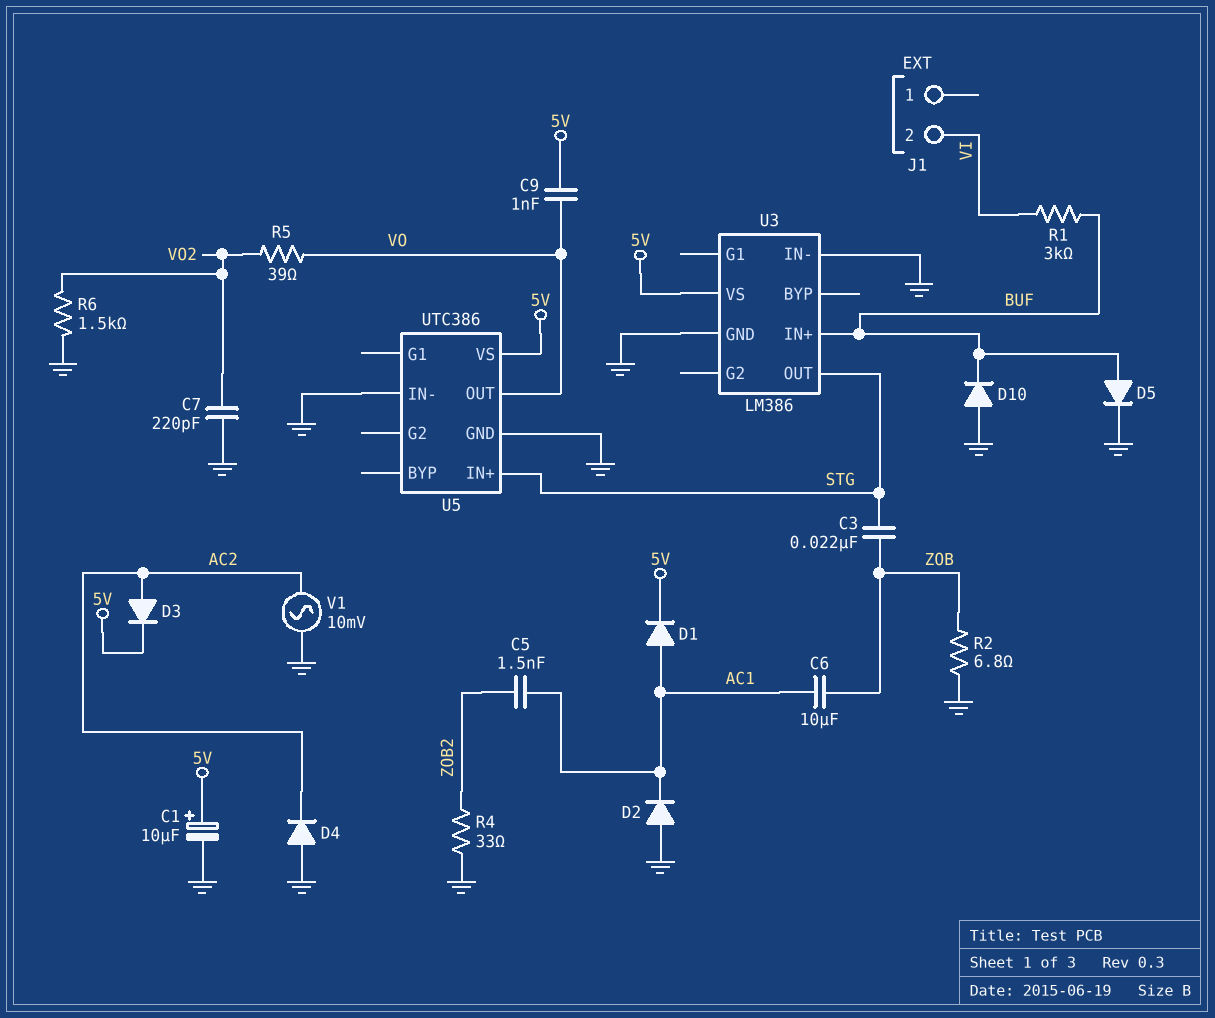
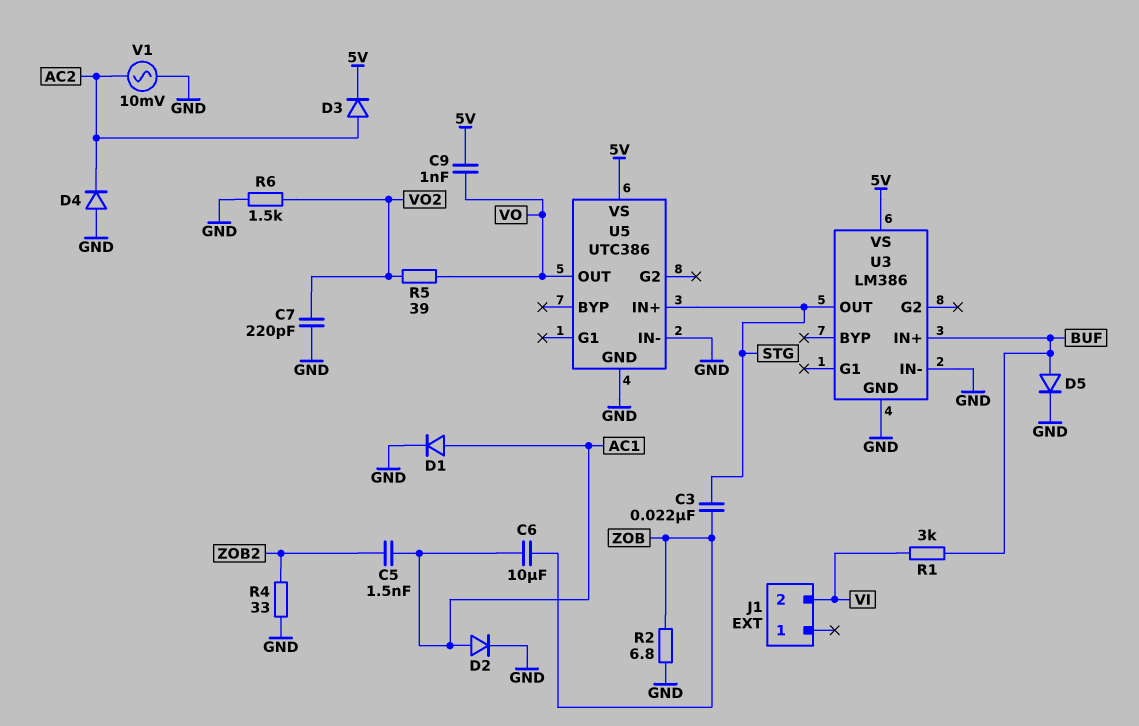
C1: 10uF (plus 5V, minus GND) -> none
D1: diode (A AC1, K 5V) -> diode (A AC1, K GND)
D2: diode (A GND, K AC1) -> diode (A AC1, K GND)
D10: diode (A GND, K BUF) -> none

